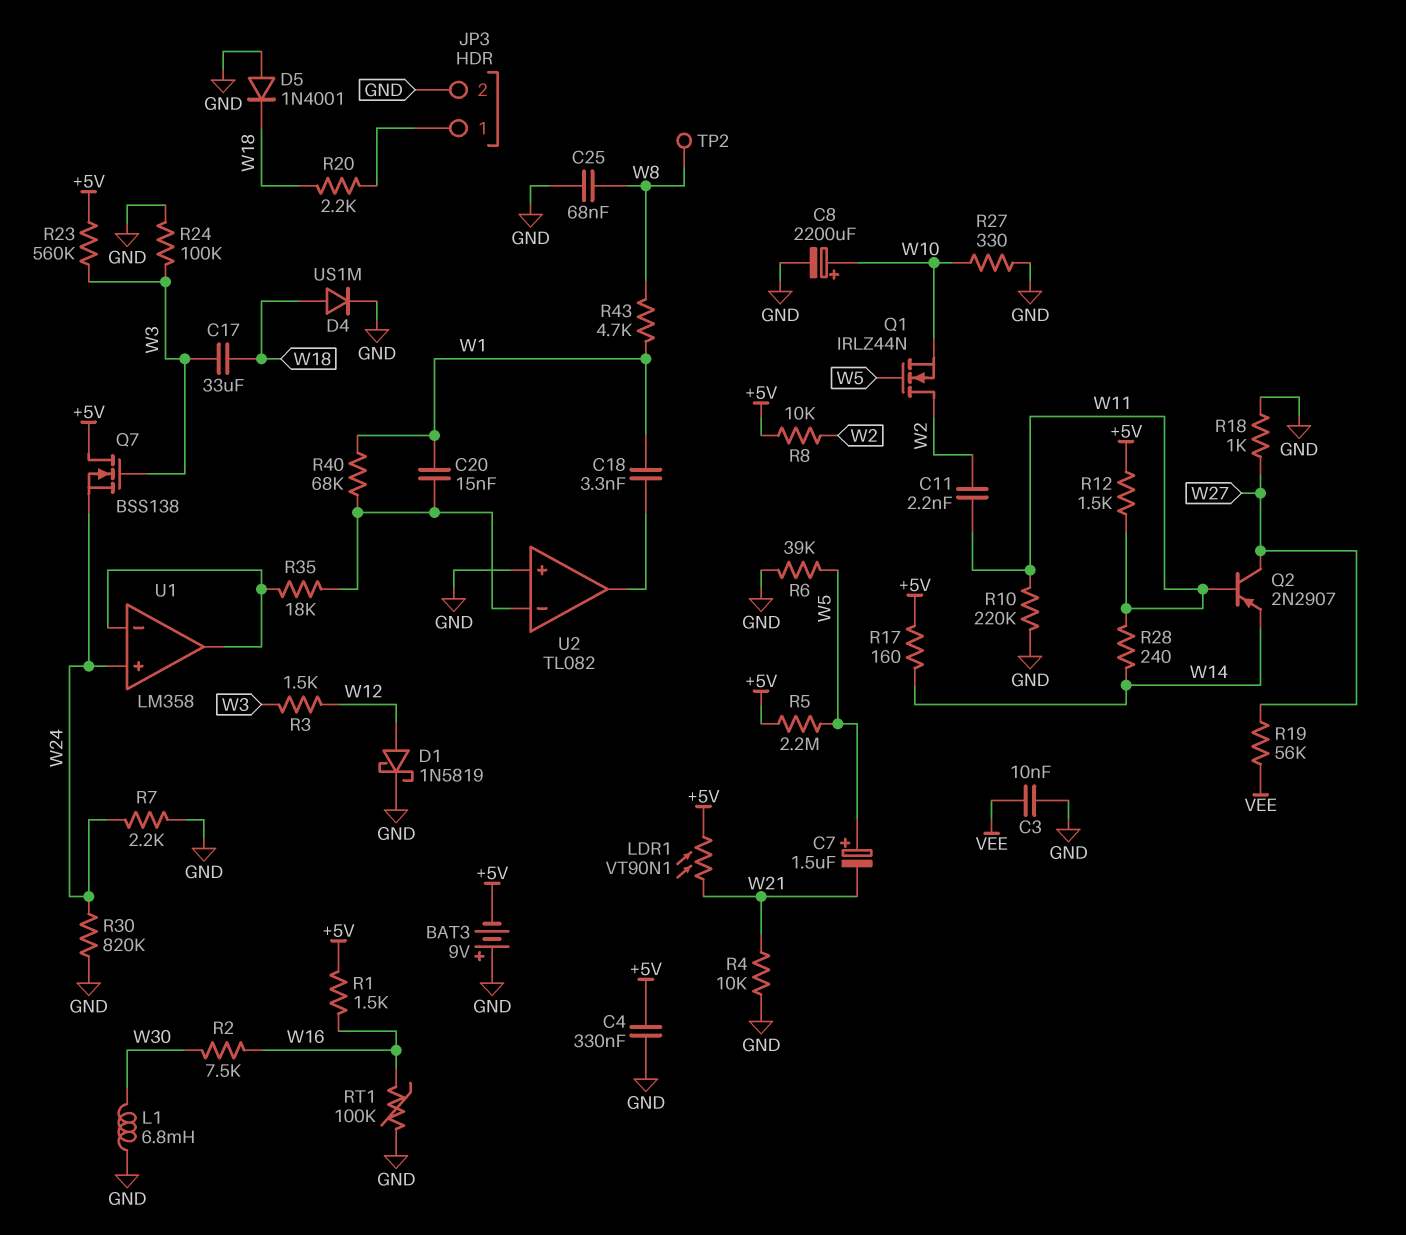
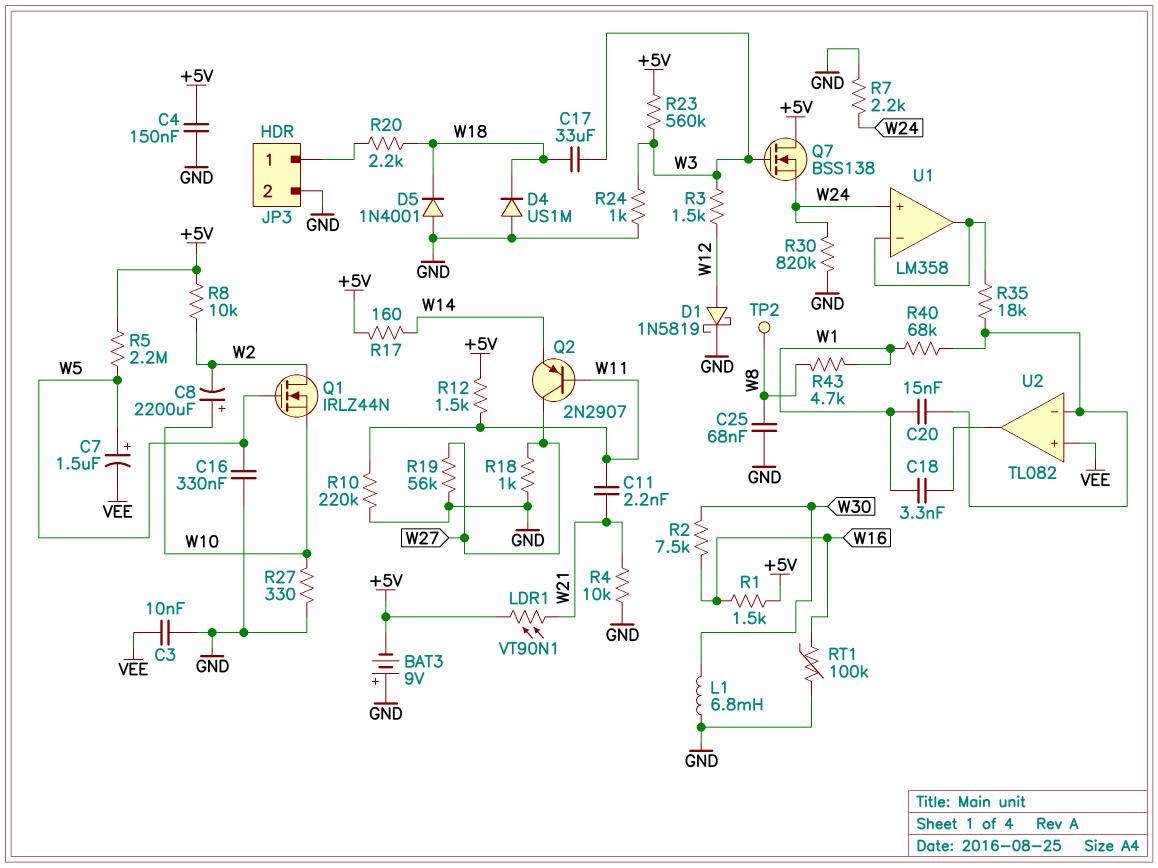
C4: 330nF (+5V, GND) -> 150nF (+5V, GND)
C7: 1.5uF (plus W5, minus W21) -> 1.5uF (plus W5, minus VEE)
C8: 2200uF (plus W10, minus GND) -> 2200uF (plus W10, minus W2)
C11: 2.2nF (W2, W11) -> 2.2nF (W11, W21)
C16: none -> 330nF (GND, W5)
D4: diode US1M (A W18, K GND) -> diode US1M (A GND, K W18)
R6: 39k (GND, W5) -> none
R19: 56k (VEE, W27) -> 56k (GND, W27)
R24: 100k (GND, W3) -> 1k (GND, W3)
R28: 240 (W11, W14) -> none
U2 pin in+: GND -> VEE

